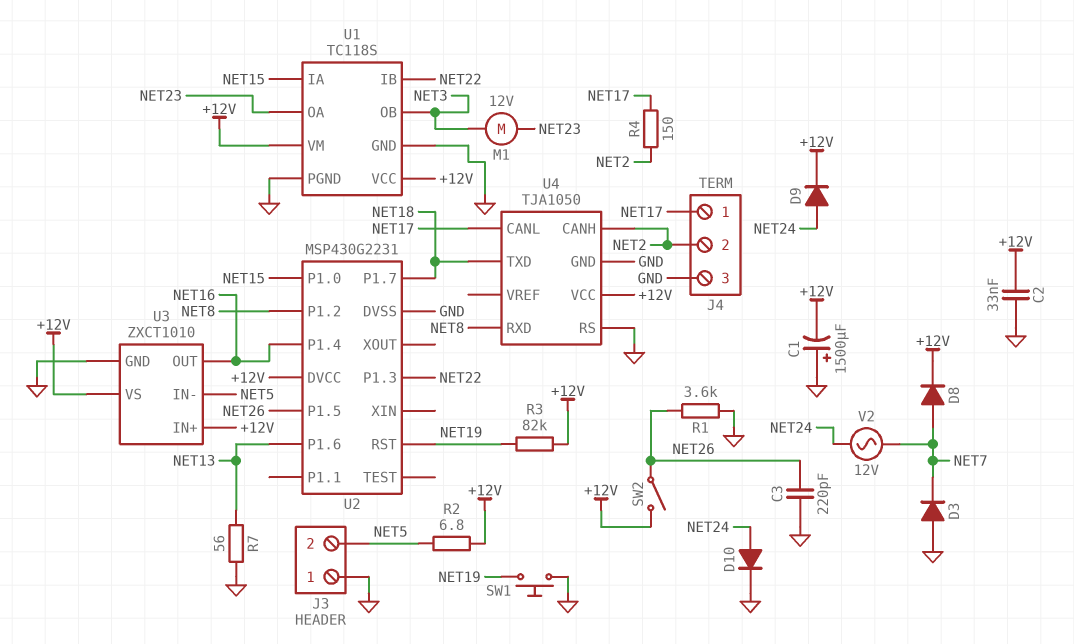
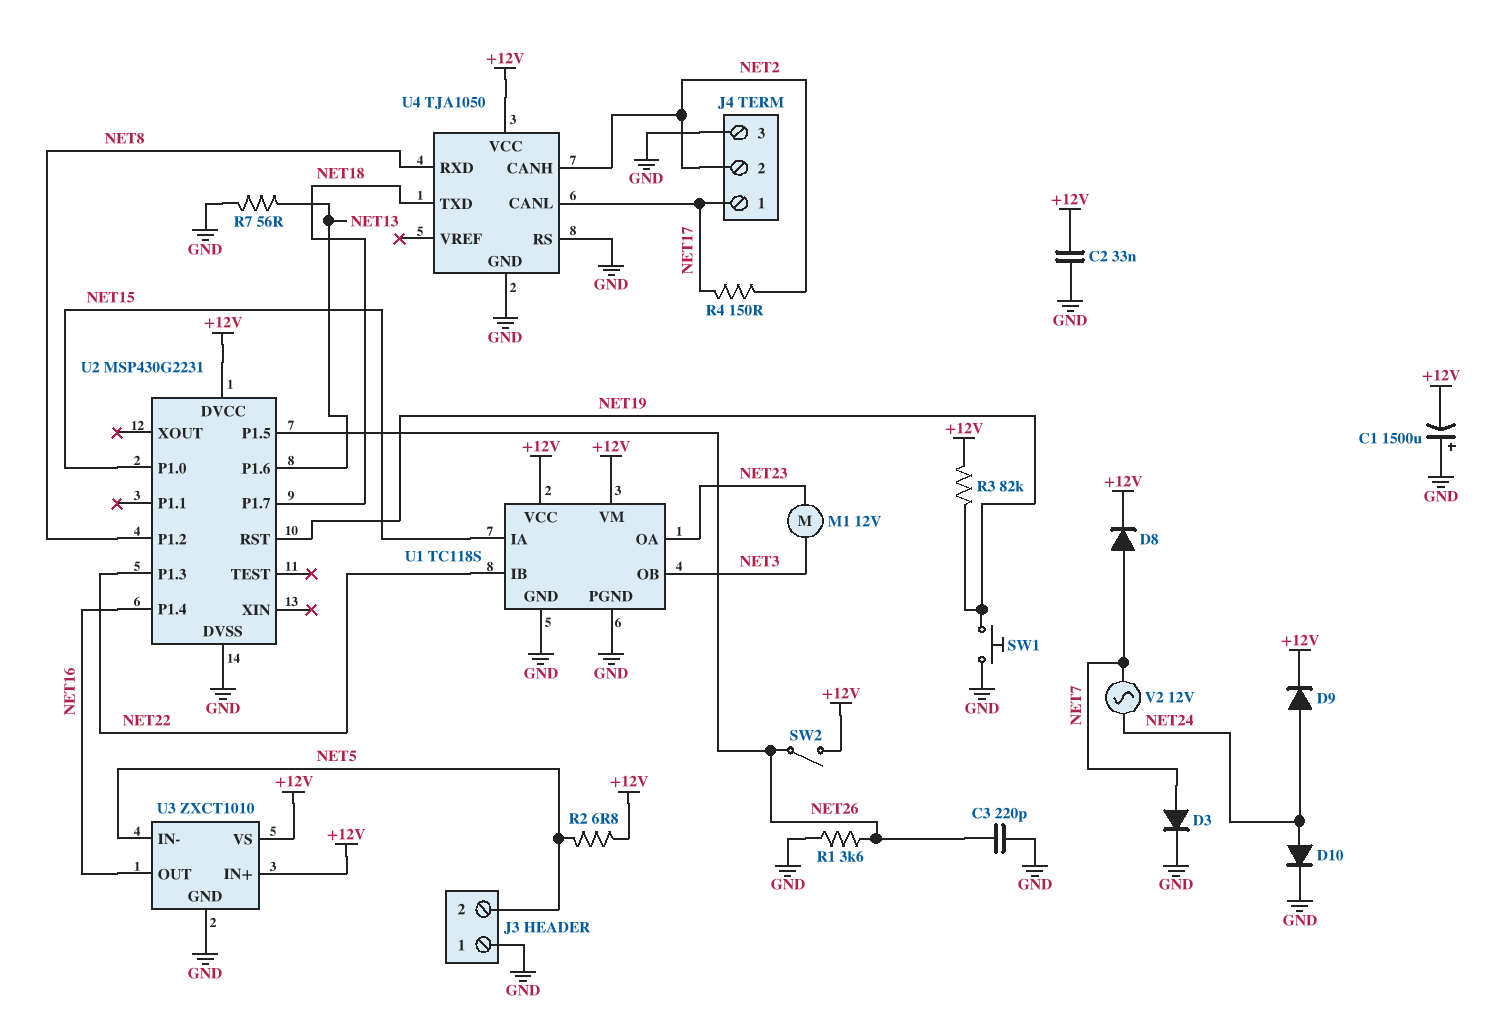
D3: diode (A GND, K NET7) -> diode (A NET7, K GND)

